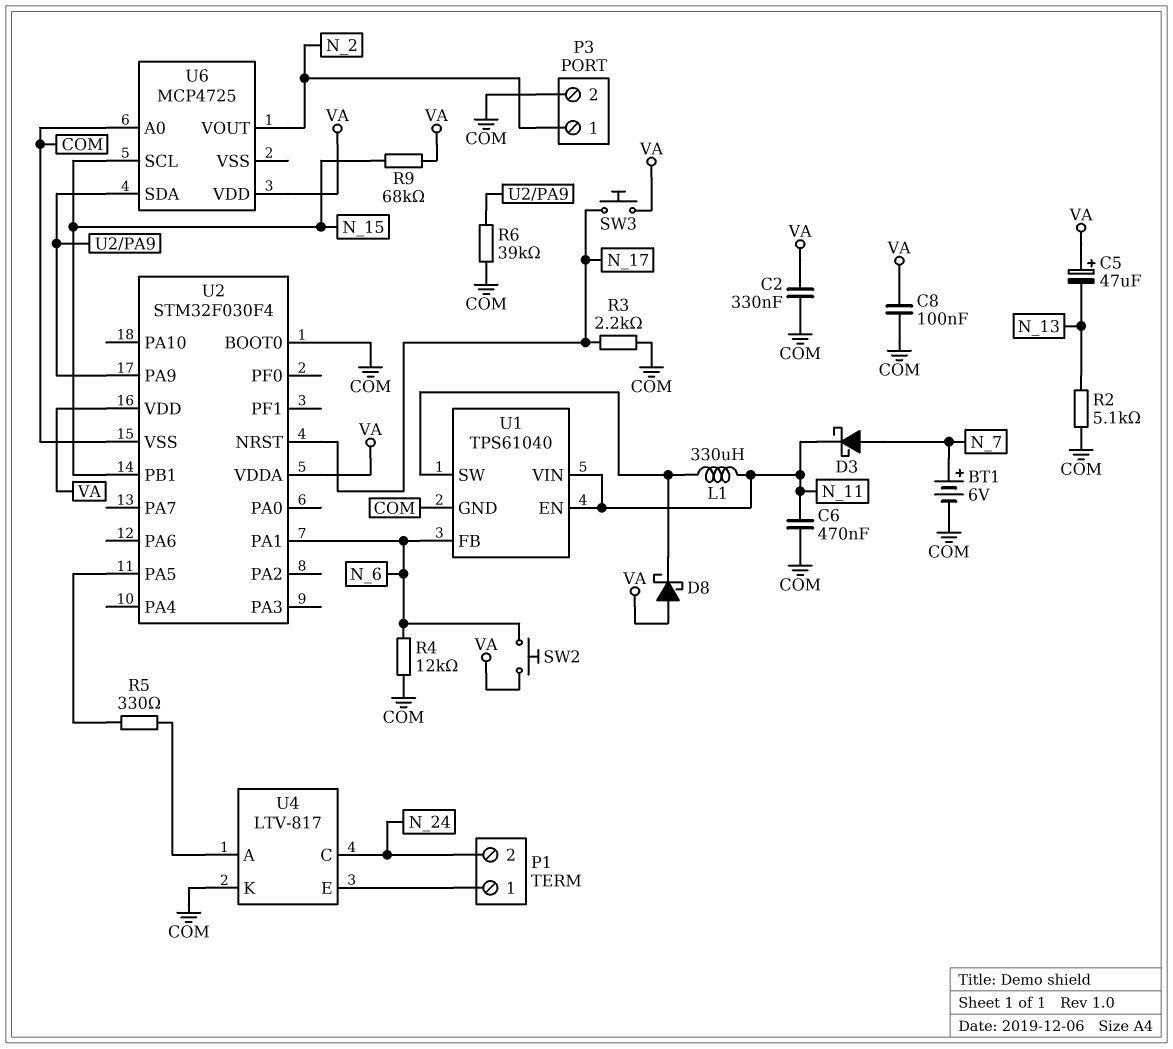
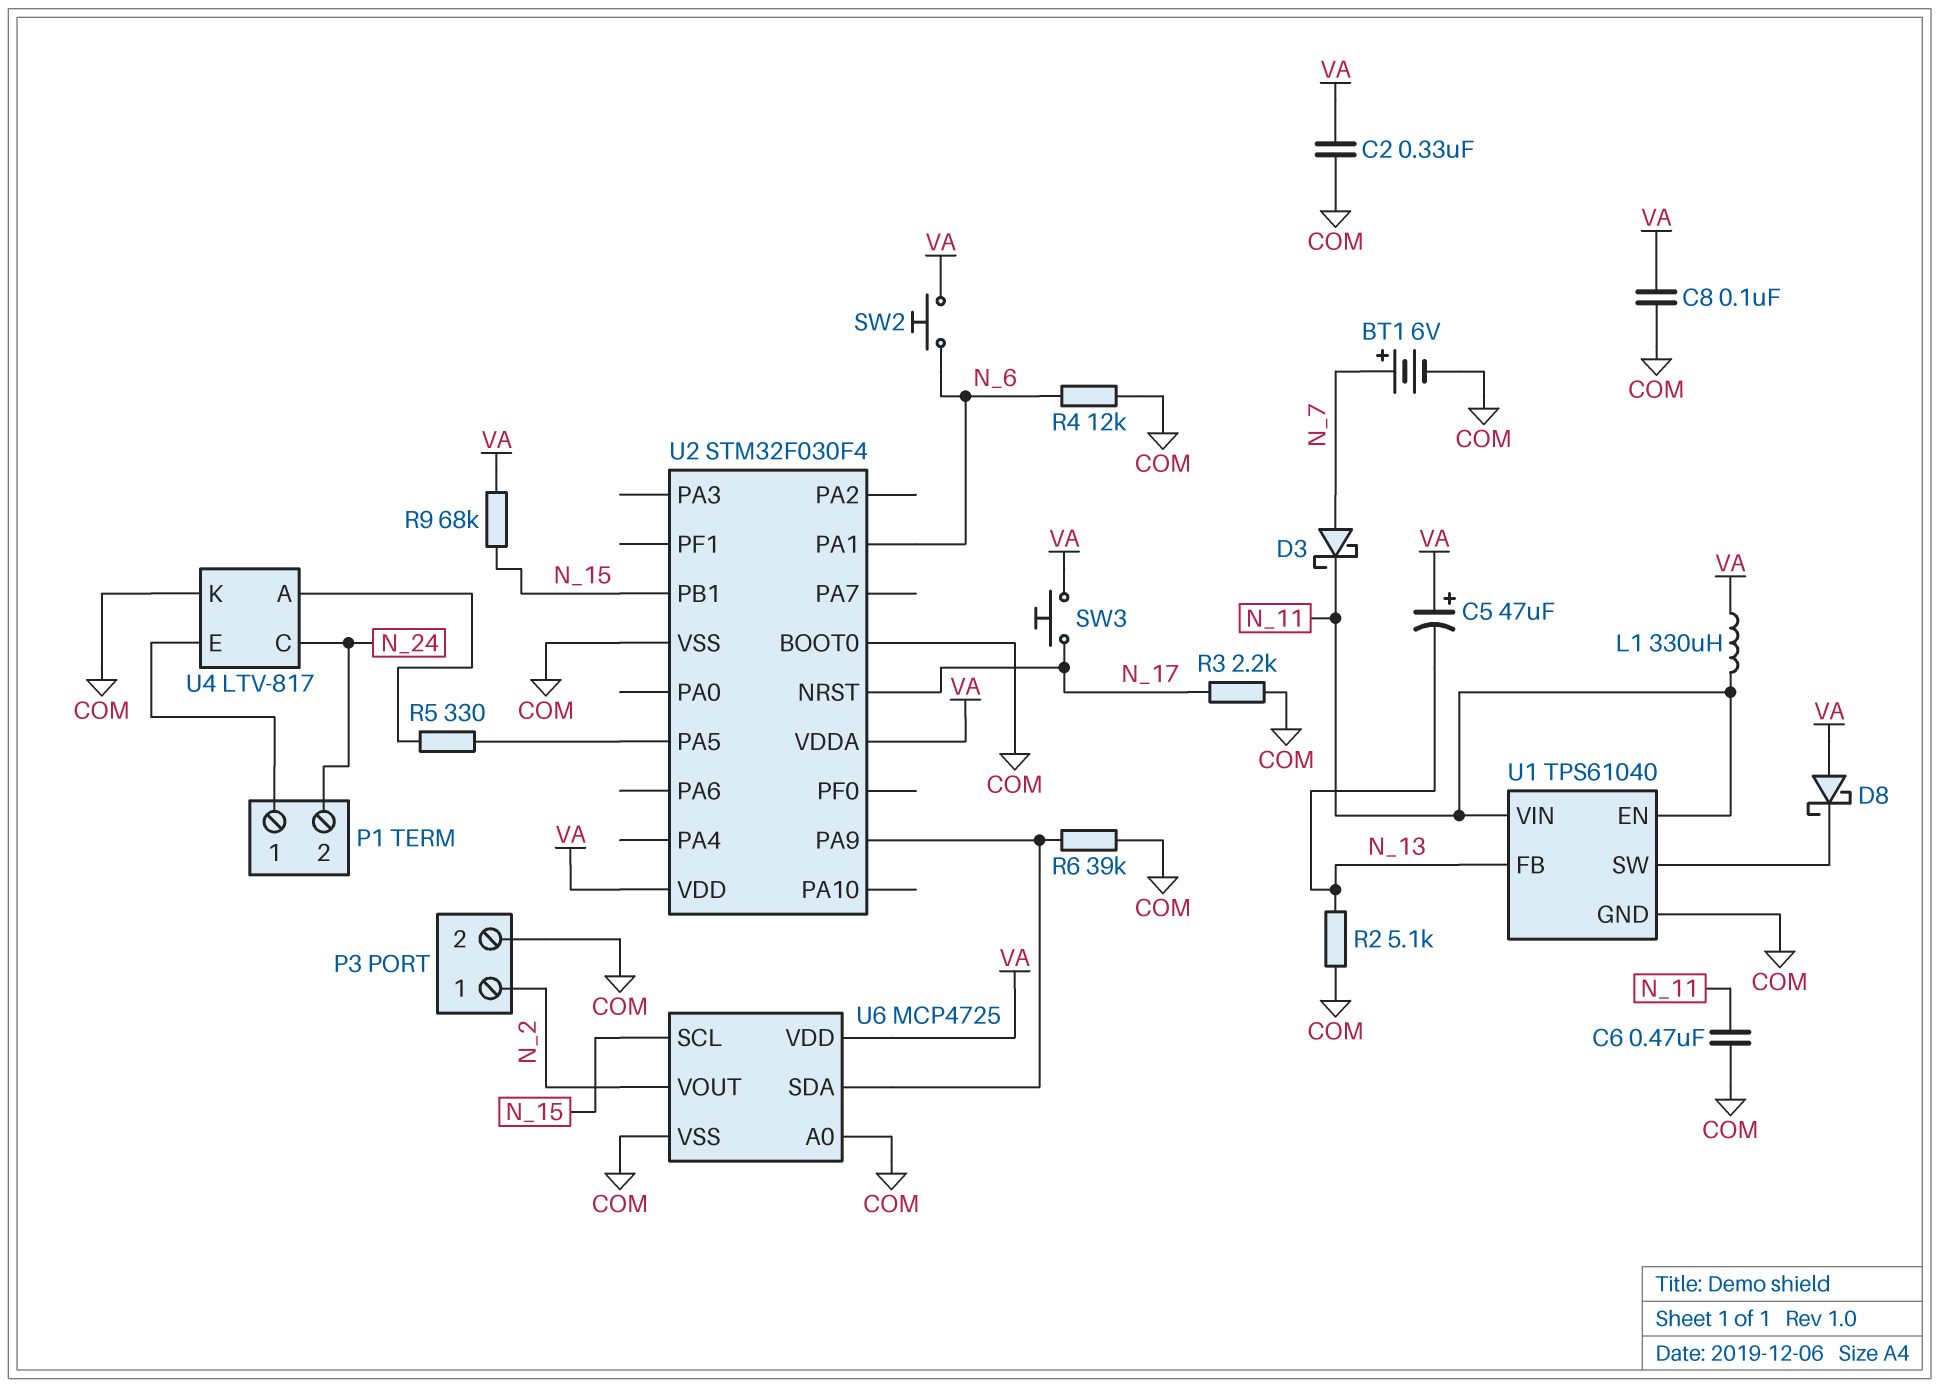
L1: 330uH (N_11, U1/SW) -> 330uH (N_11, VA)
U1 pin FB: N_6 -> N_13
U6 pin VSS: none -> COM

